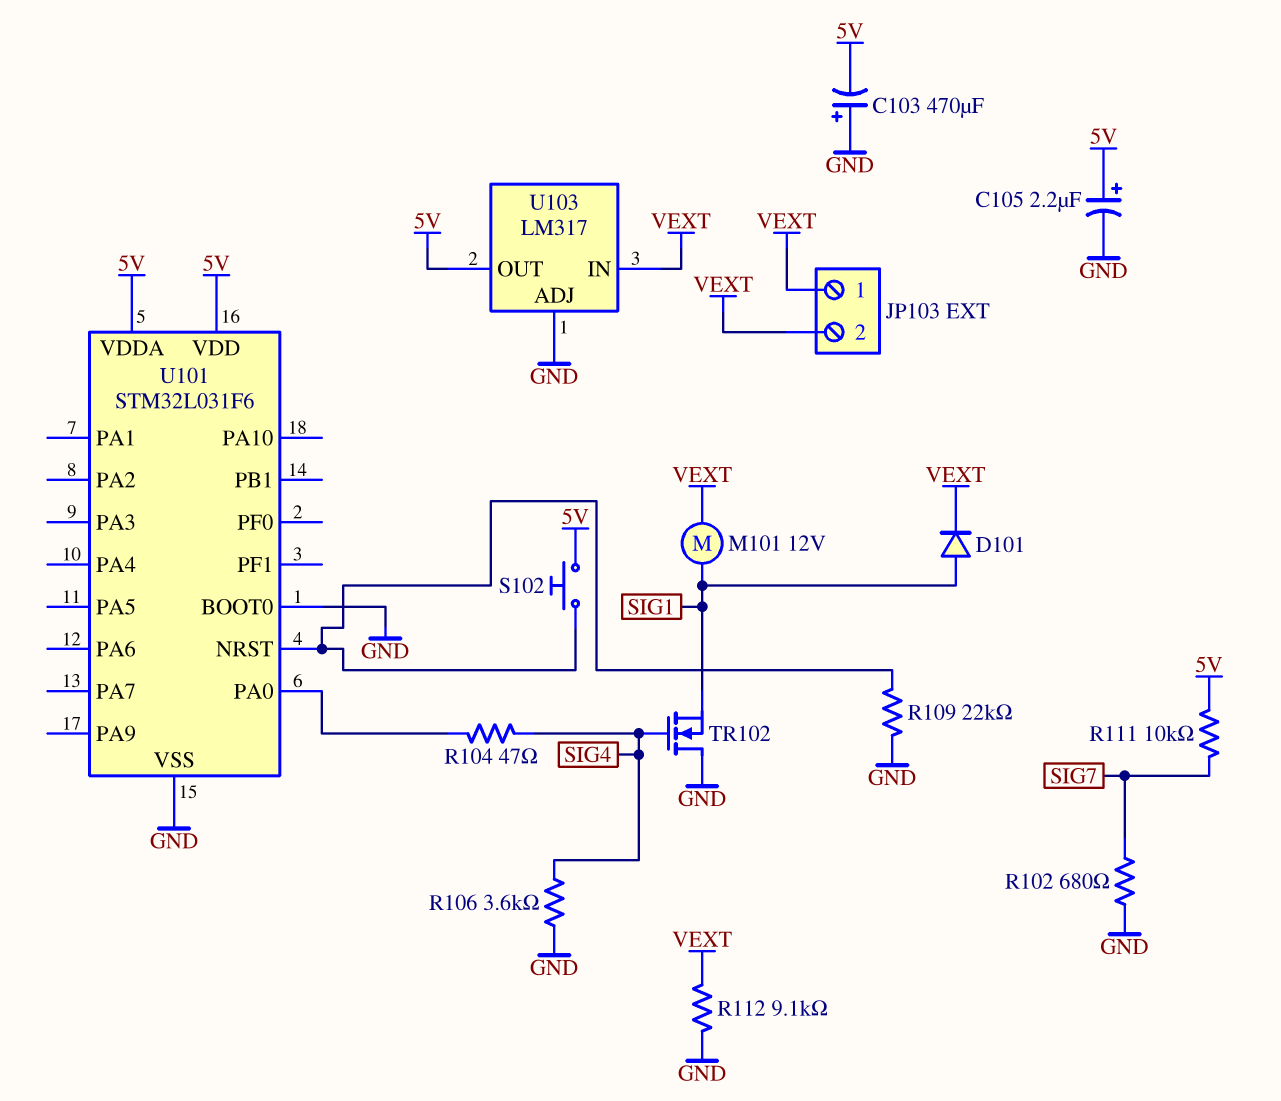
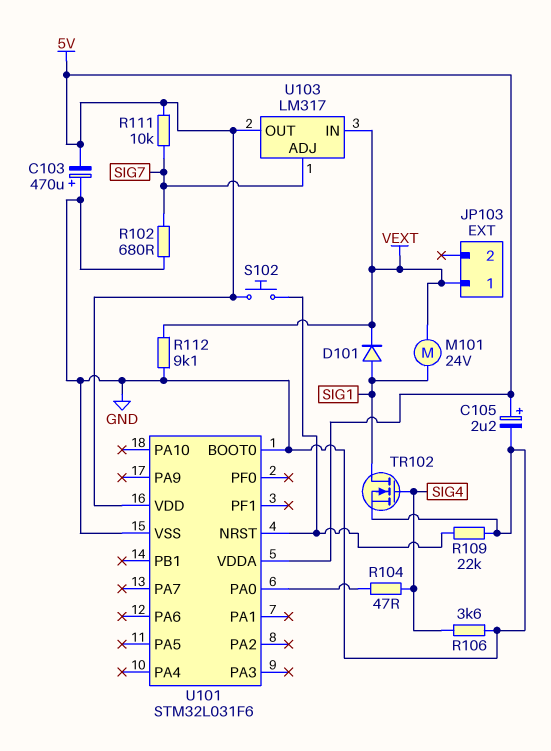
JP103 pin 2: VEXT -> none
M101: motor 12V (SIG1, VEXT) -> motor 24V (SIG1, VEXT)
TR102: NMOS (G SIG4, D GND, S SIG1) -> NMOS (G SIG4, D SIG1, S GND)
U103 pin ADJ: GND -> SIG7

